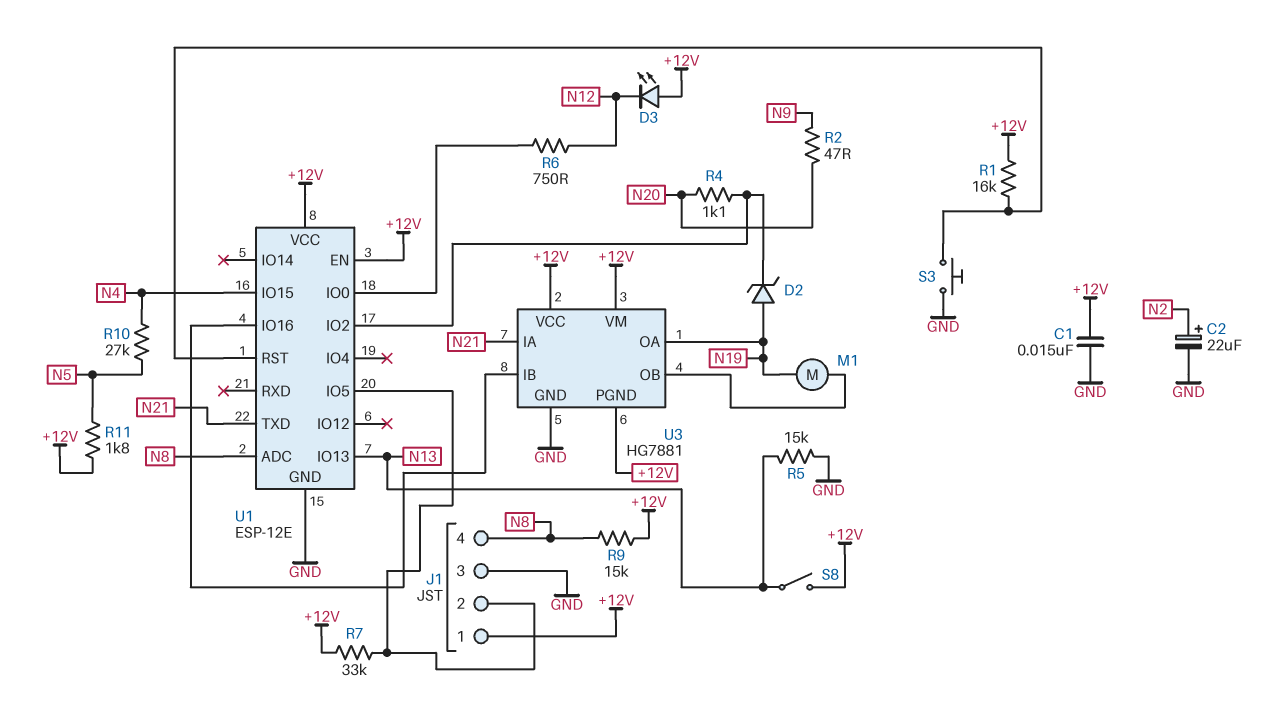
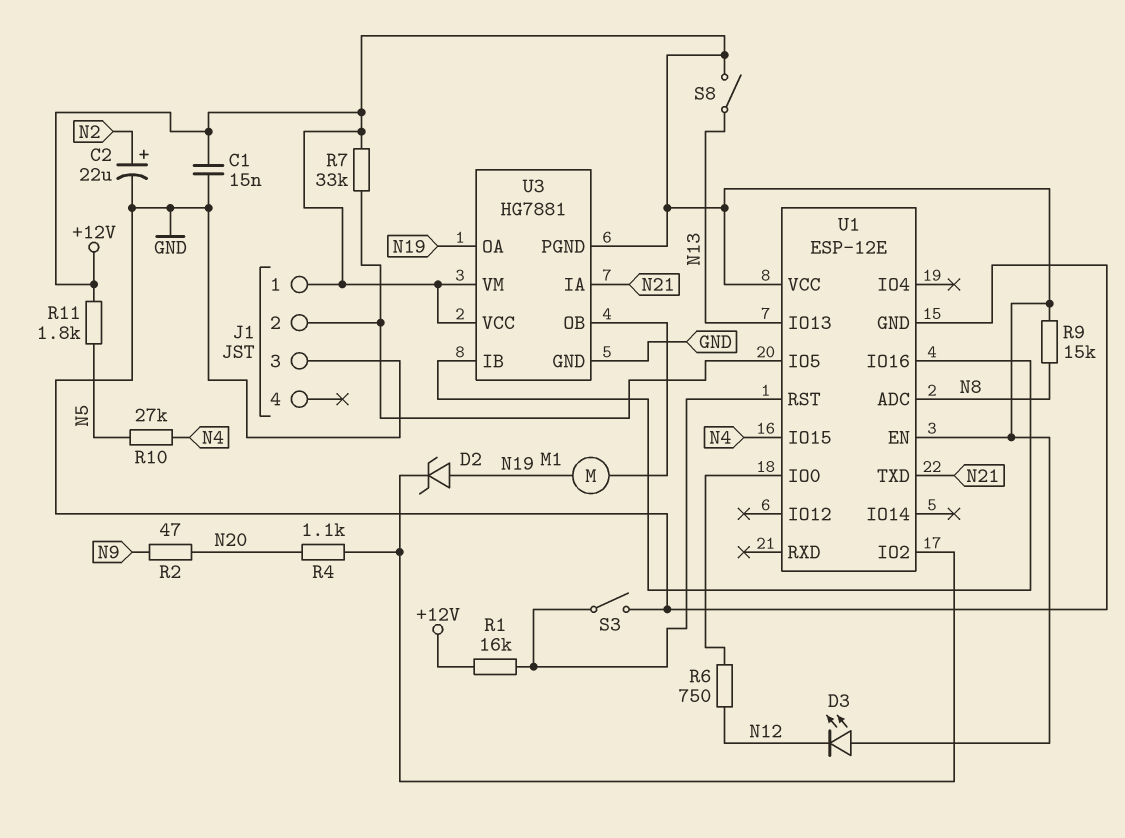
J1 pin 4: N8 -> none
R5: 15k (GND, N13) -> none
S3: button (GND, U1/RST) -> switch (GND, U1/RST)

